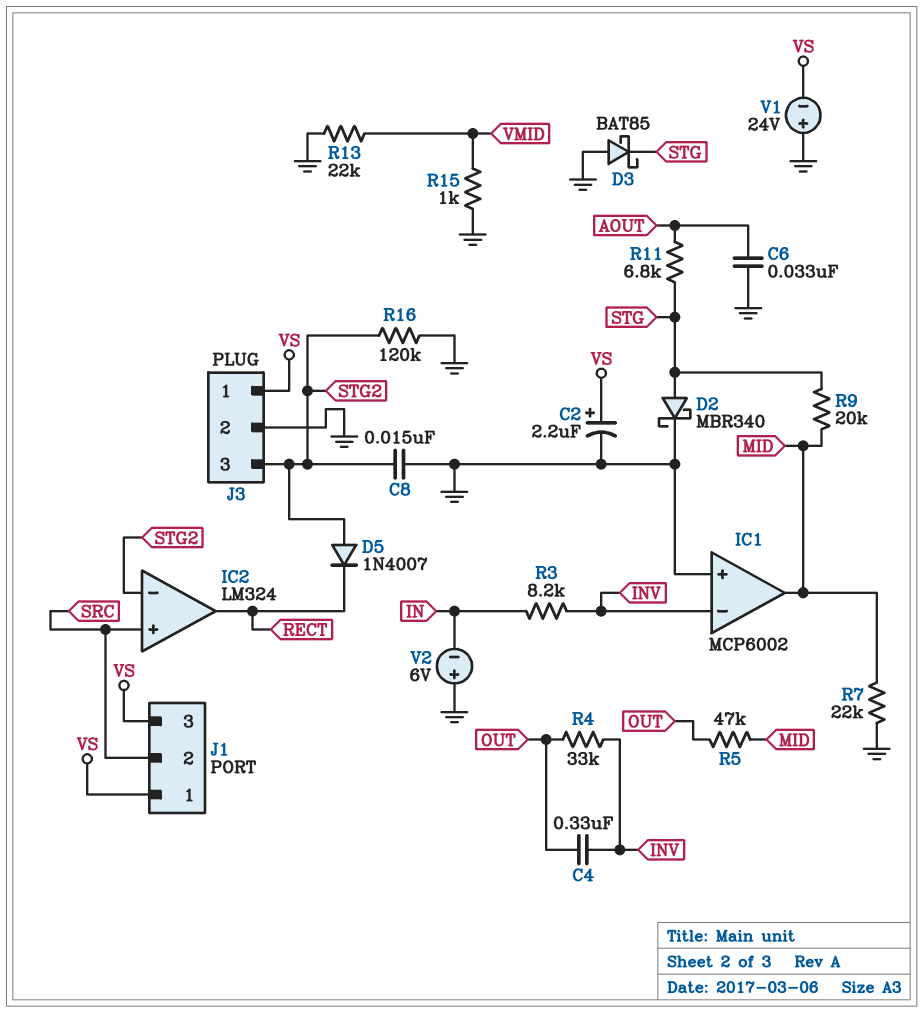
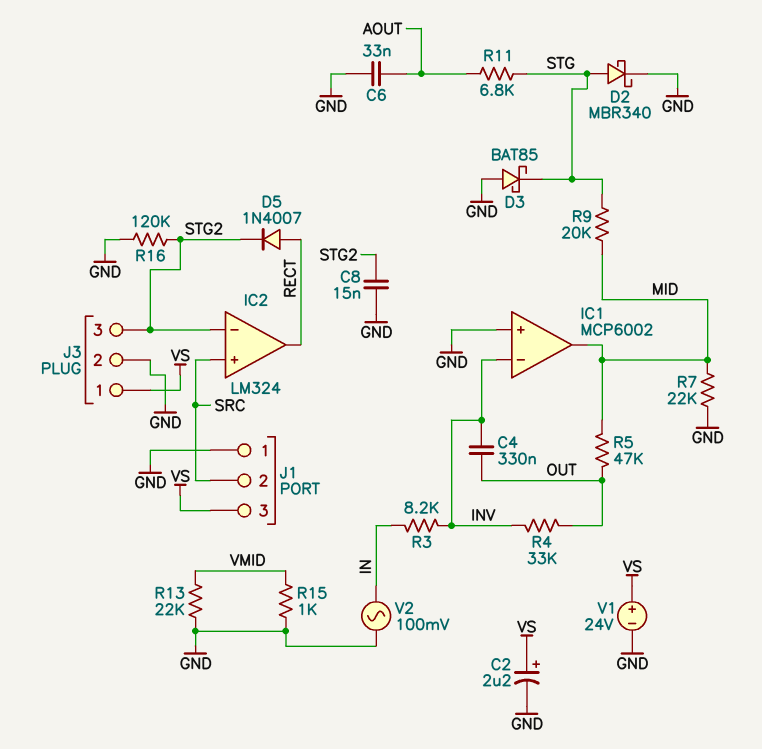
D5: diode 1N4007 (A STG2, K RECT) -> diode 1N4007 (A RECT, K STG2)
J1 pin 1: VS -> GND
V1: 24V (plus GND, minus VS) -> 24V (plus VS, minus GND)
V2: 6V (plus GND, minus IN) -> AC 100mV (GND, IN)

